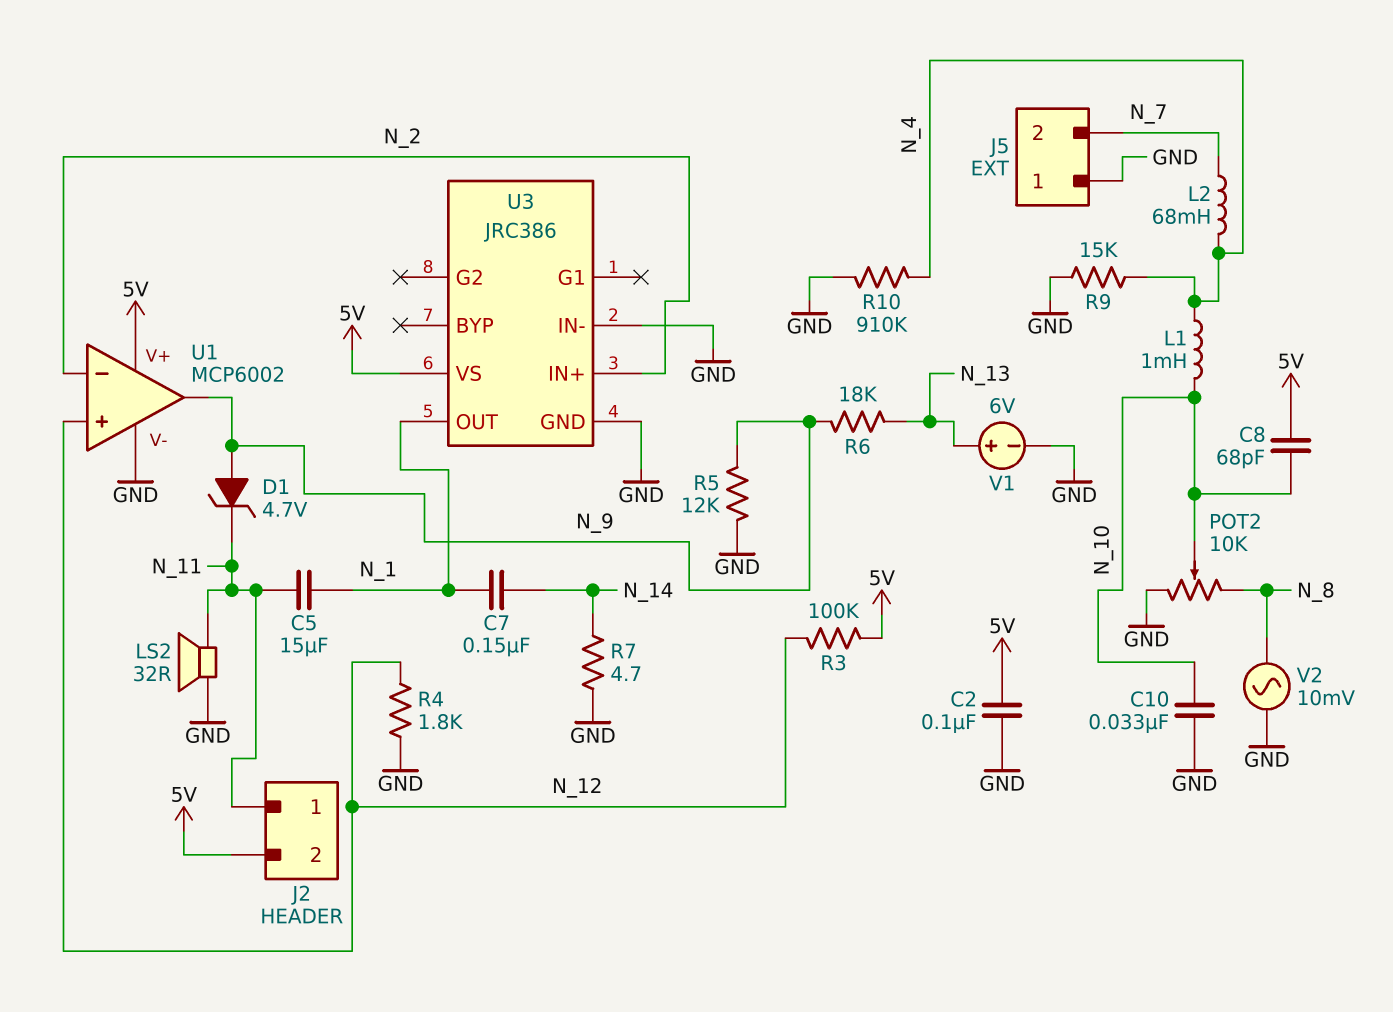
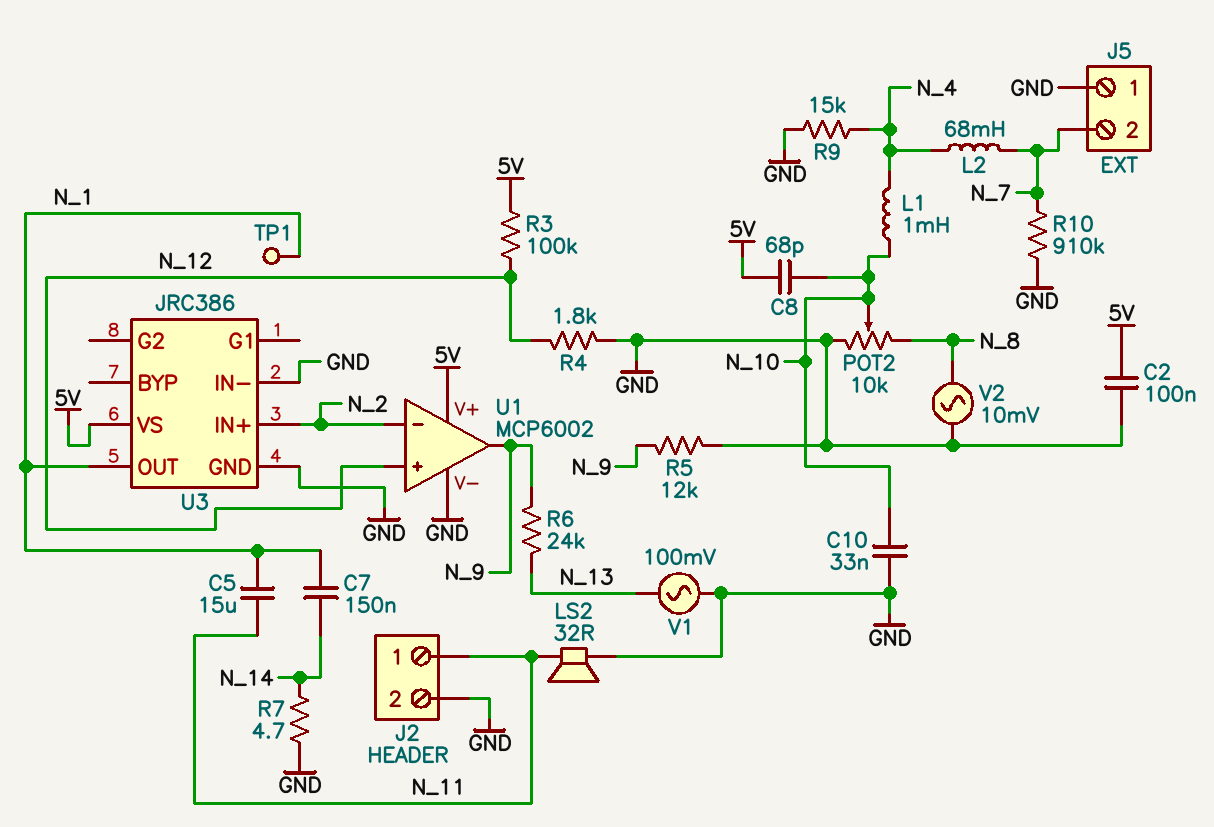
D1: zener 4.7V (A N_9, K N_11) -> none
J2 pin 2: 5V -> GND
R6: 18k (N_9, N_13) -> 24k (N_9, N_13)
R10: 910k (GND, N_4) -> 910k (GND, N_7)
TP1: none -> test point (N_1)
V1: 6V (plus N_13, minus GND) -> AC 100mV (GND, N_13)

